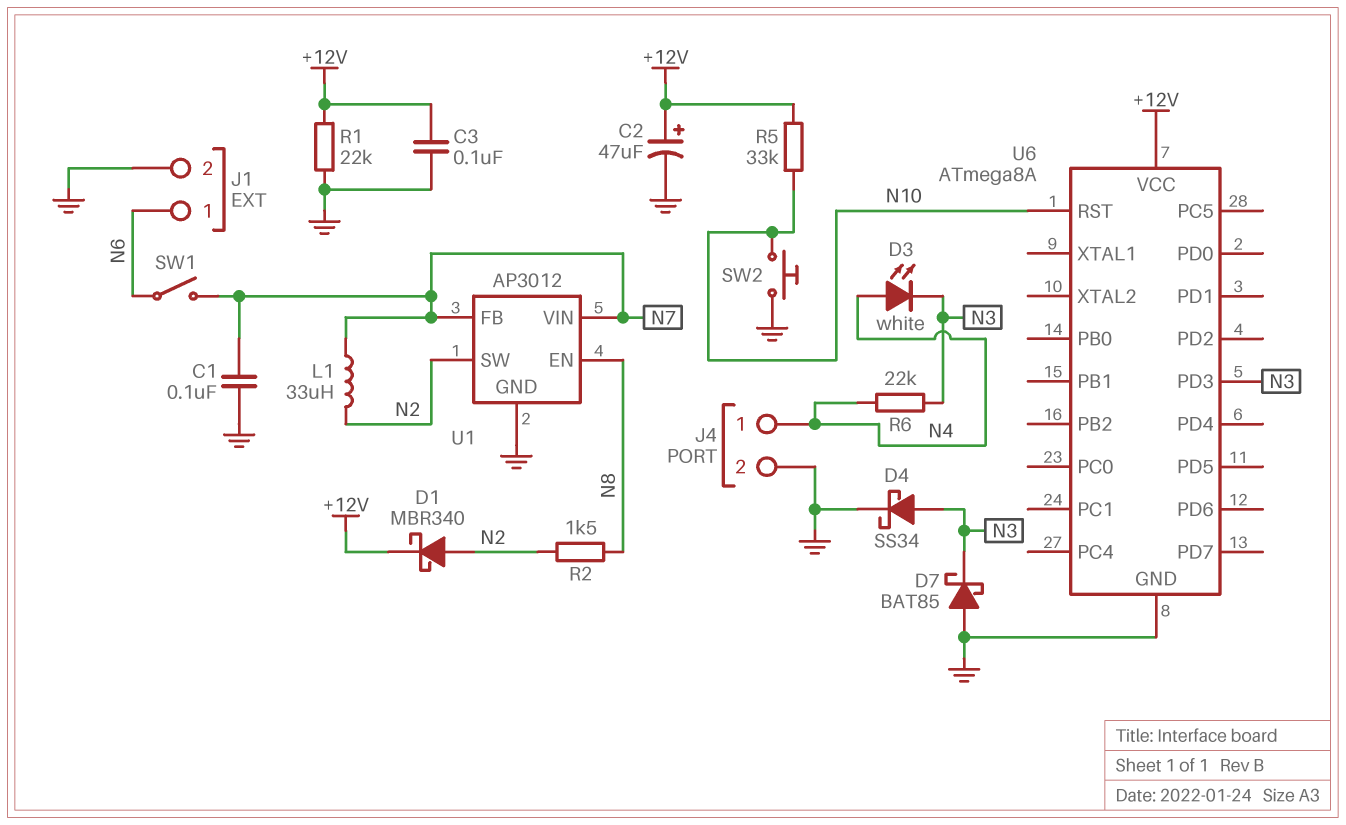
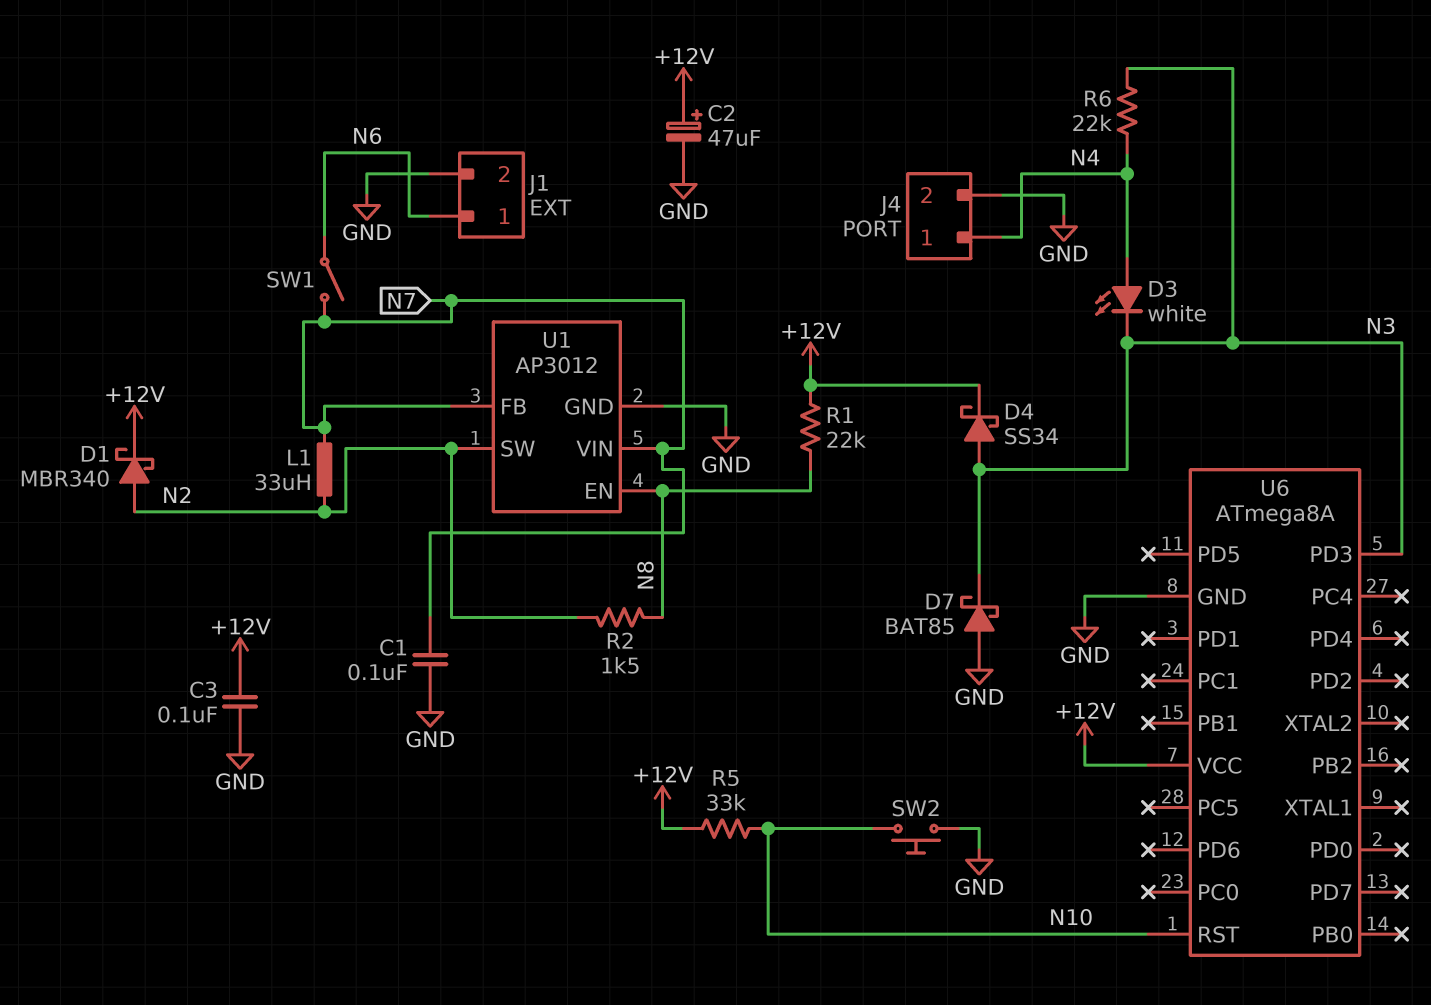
D4: schottky SS34 (A N3, K GND) -> schottky SS34 (A N3, K +12V)
R1: 22k (+12V, GND) -> 22k (+12V, N8)

